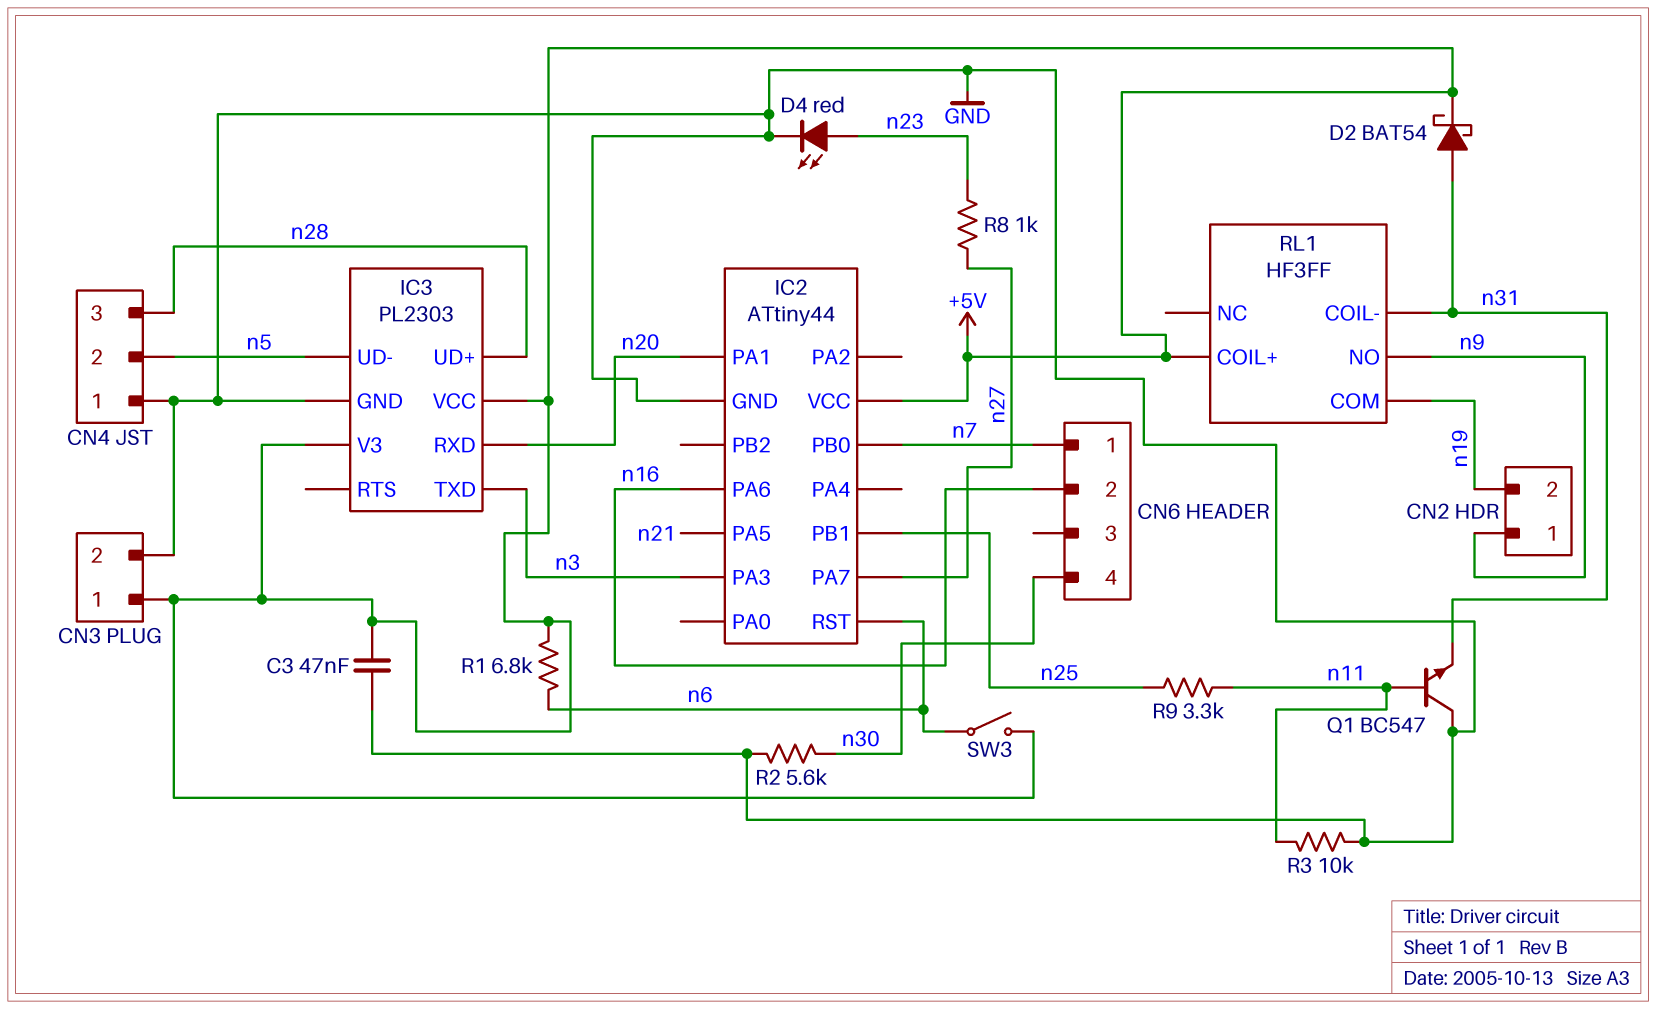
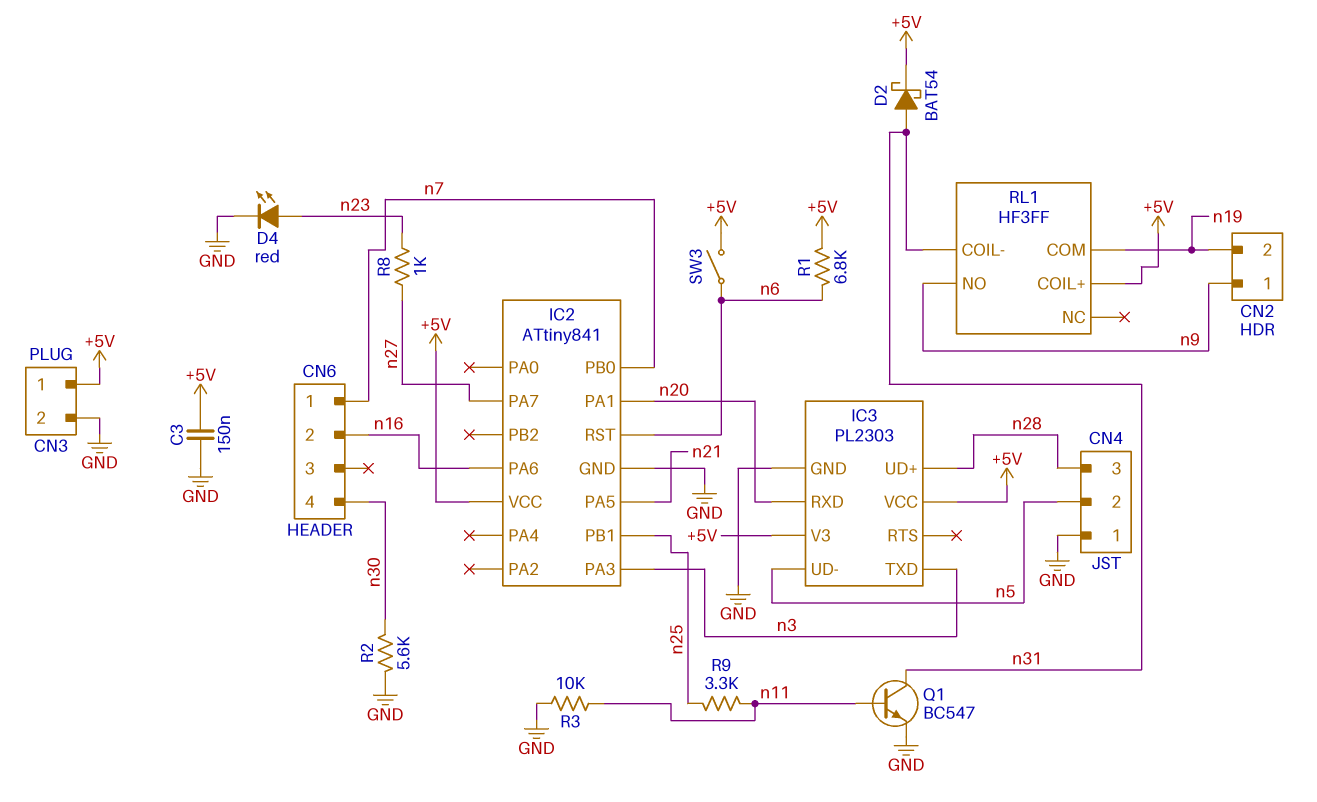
C3: 47nF (+5V, GND) -> 150nF (+5V, GND)
IC2: ATtiny44 -> ATtiny841
Q1: NPN BC547 (B n11, C GND, E n31) -> NPN BC547 (B n11, C n31, E GND)

